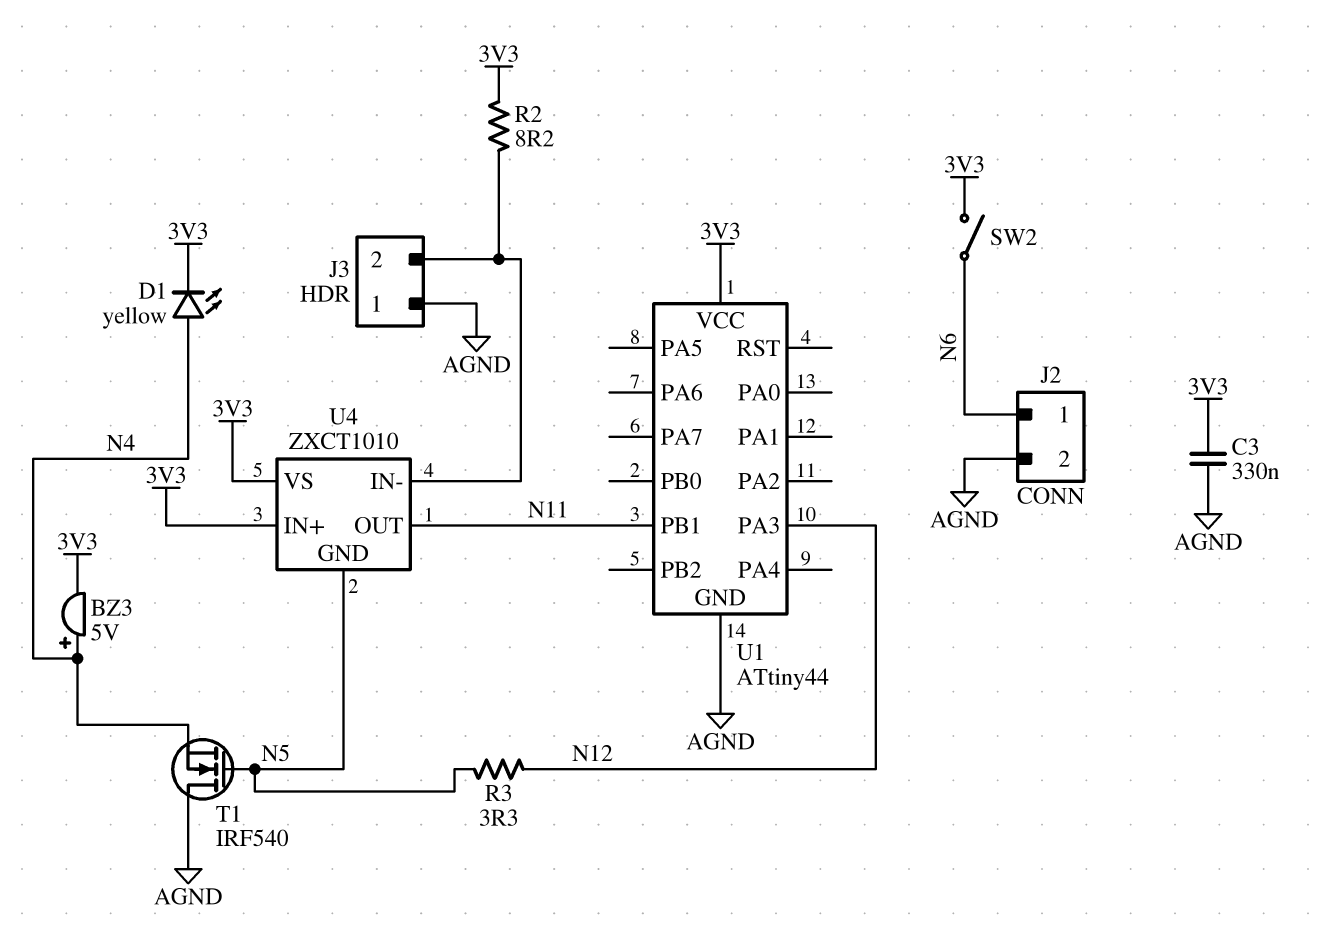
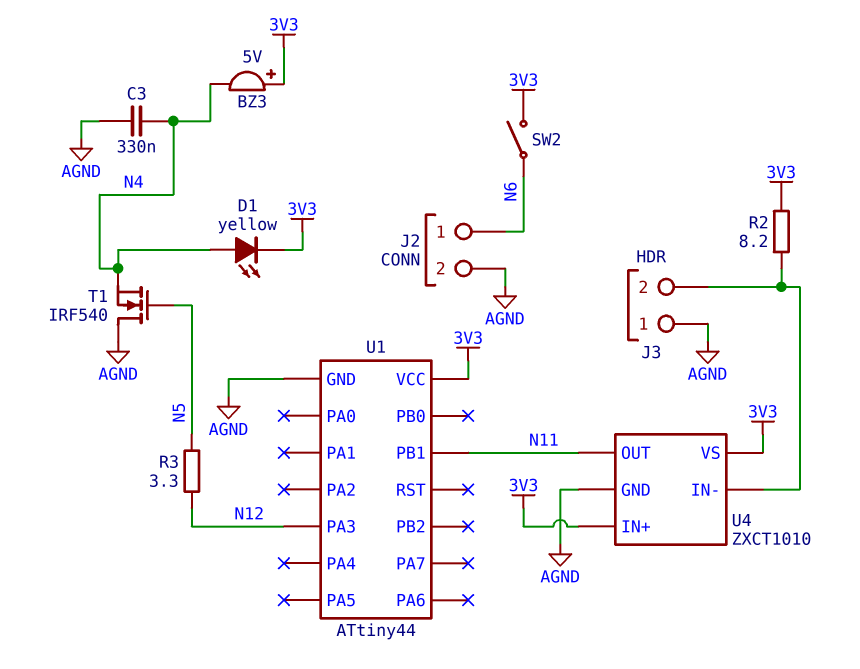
BZ3: buzzer 5V (plus N4, minus 3V3) -> buzzer 5V (plus 3V3, minus N4)
C3: 330nF (3V3, AGND) -> 330nF (AGND, N4)
U4 pin GND: N5 -> AGND

